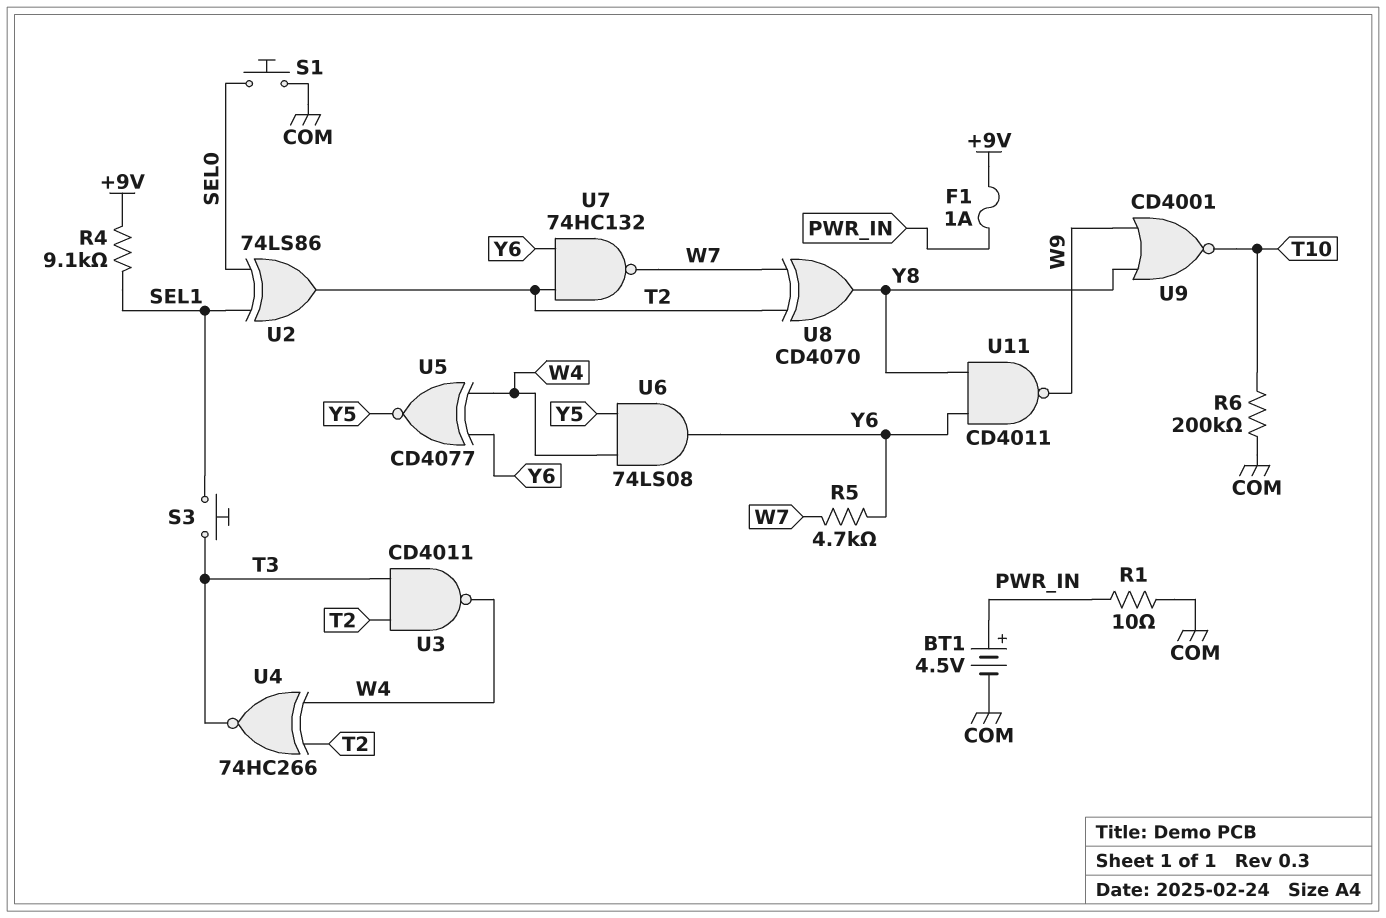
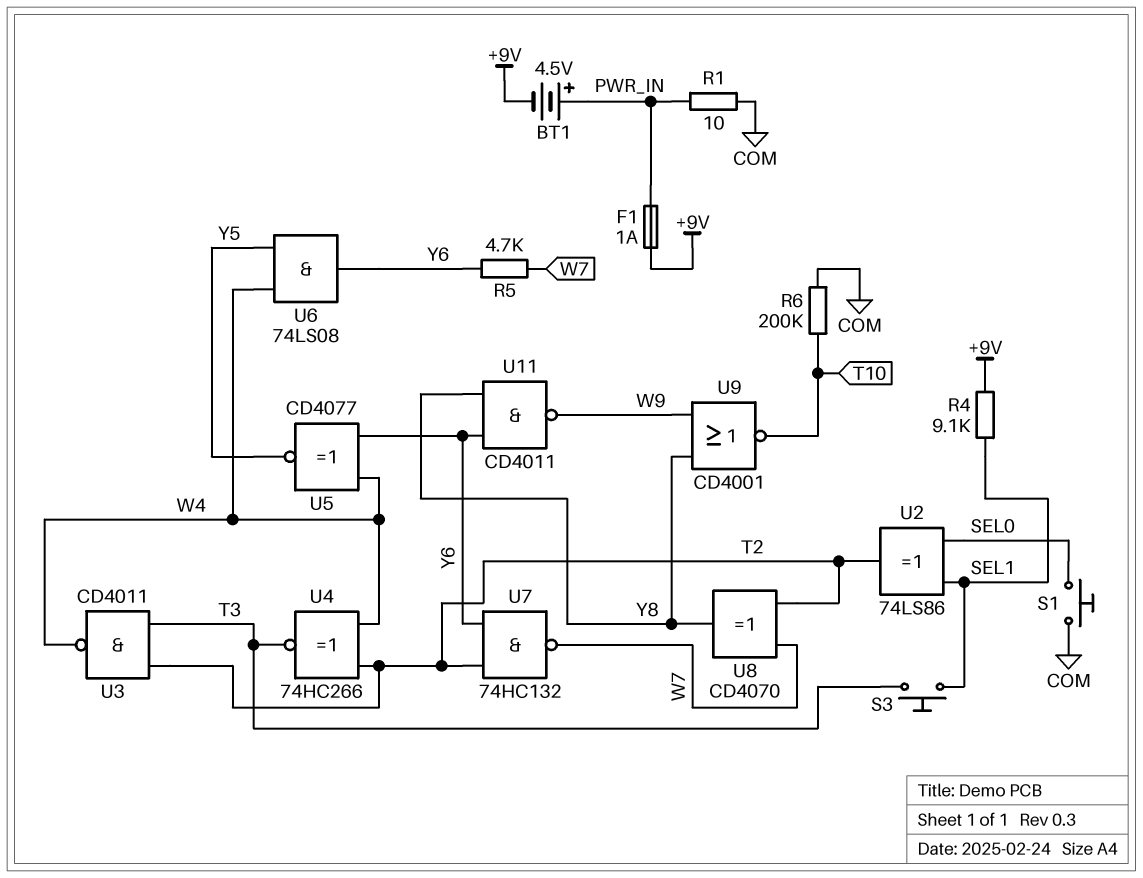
BT1: 4.5V (plus PWR_IN, minus COM) -> 4.5V (plus PWR_IN, minus +9V)

